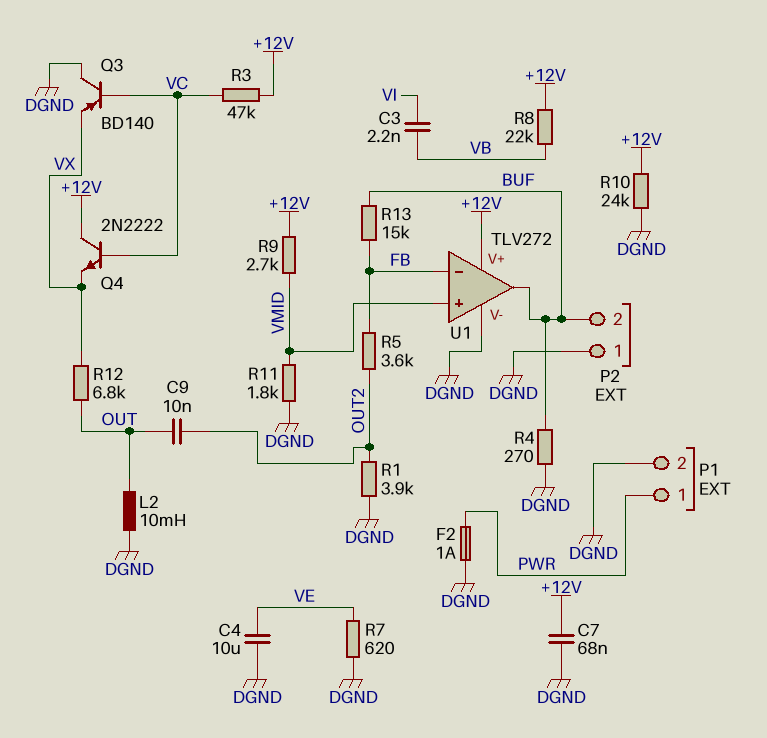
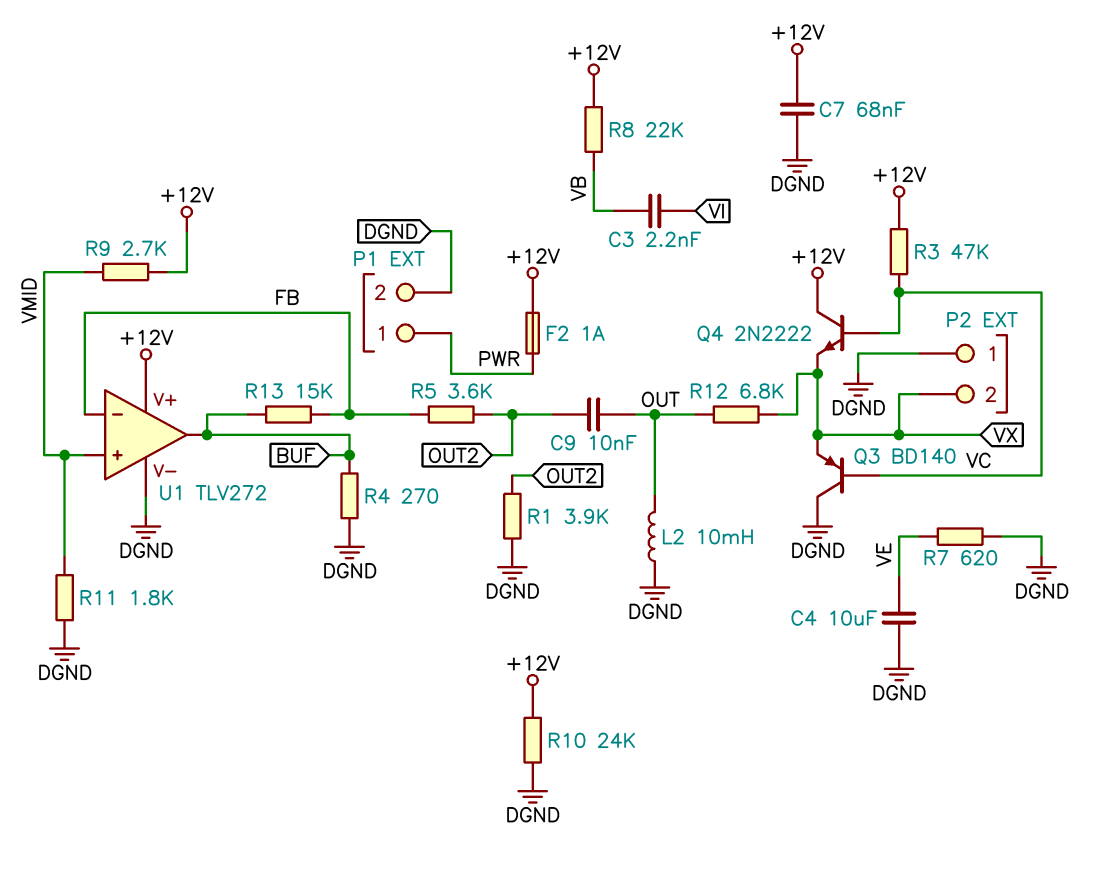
F2: 1A (DGND, PWR) -> 1A (+12V, PWR)
P2 pin 2: BUF -> VX

